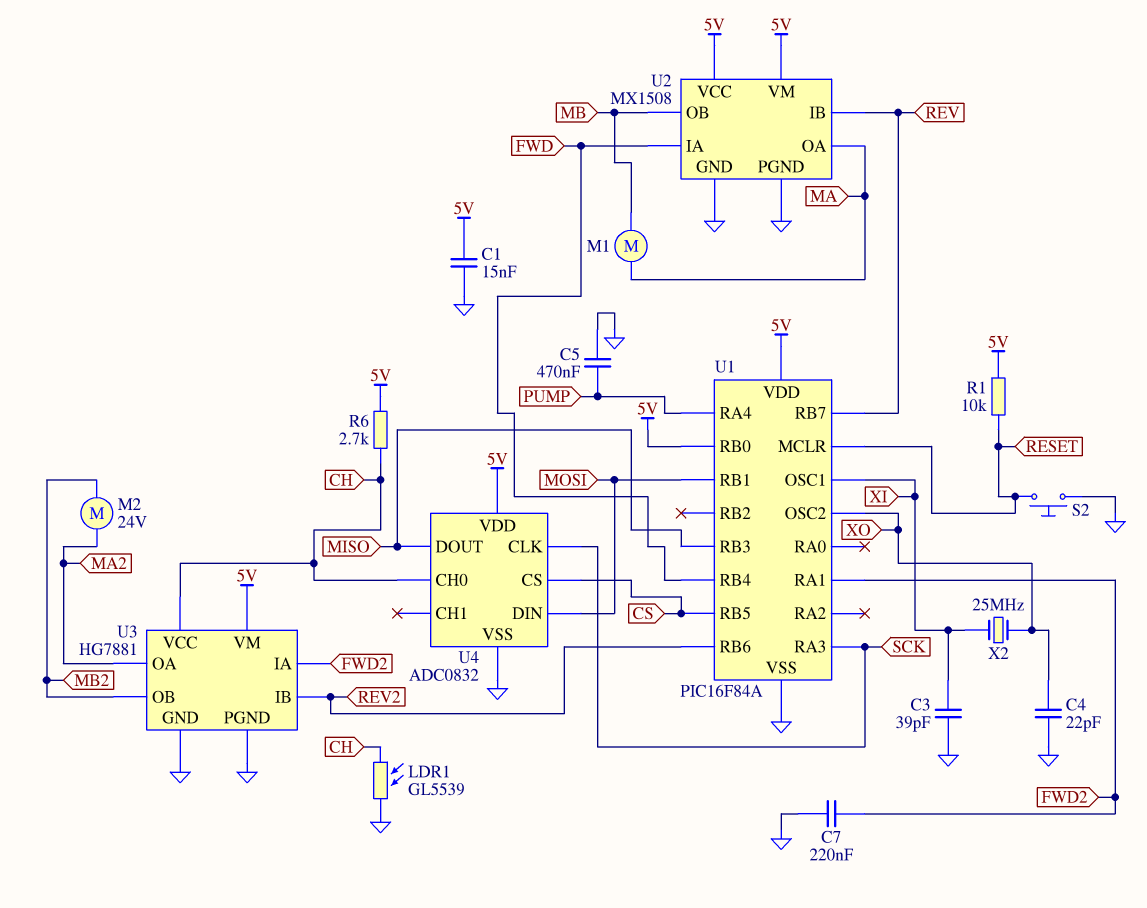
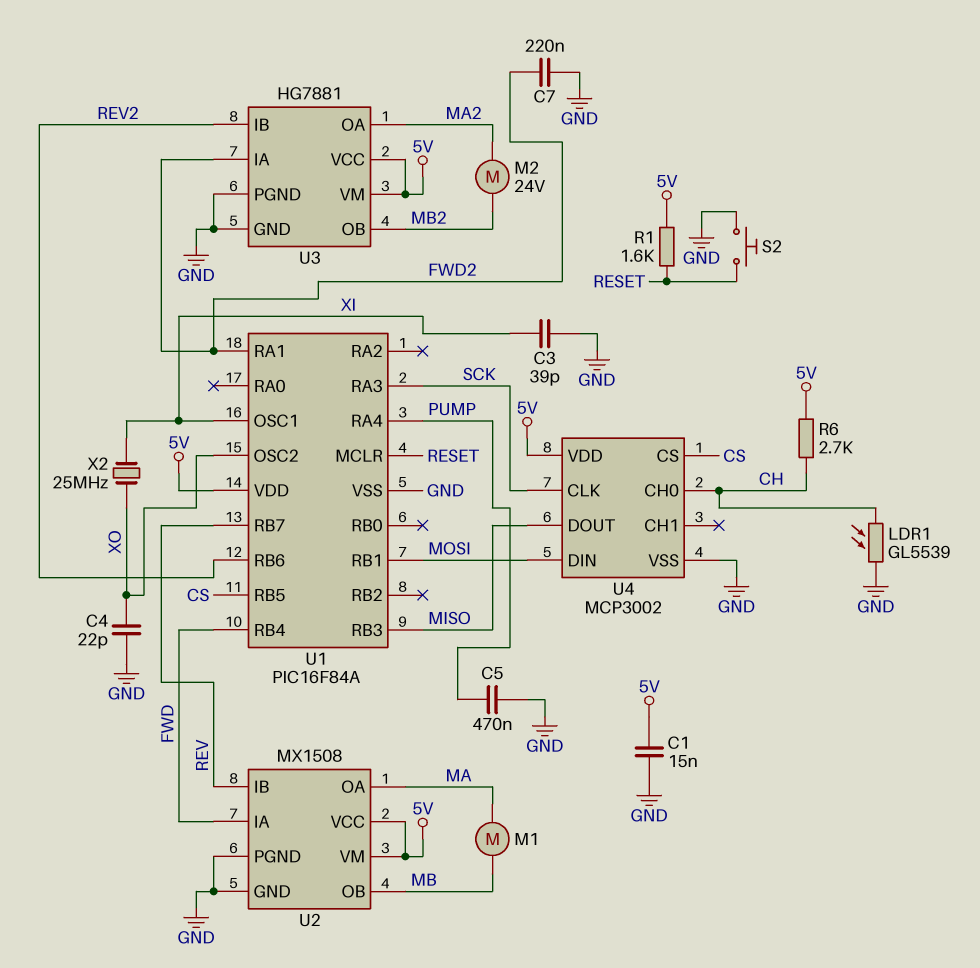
R1: 10k (5V, RESET) -> 1.6k (5V, RESET)
U1 pin RB0: 5V -> none
U3 pin VCC: CH -> 5V
U4: ADC0832 -> MCP3002

